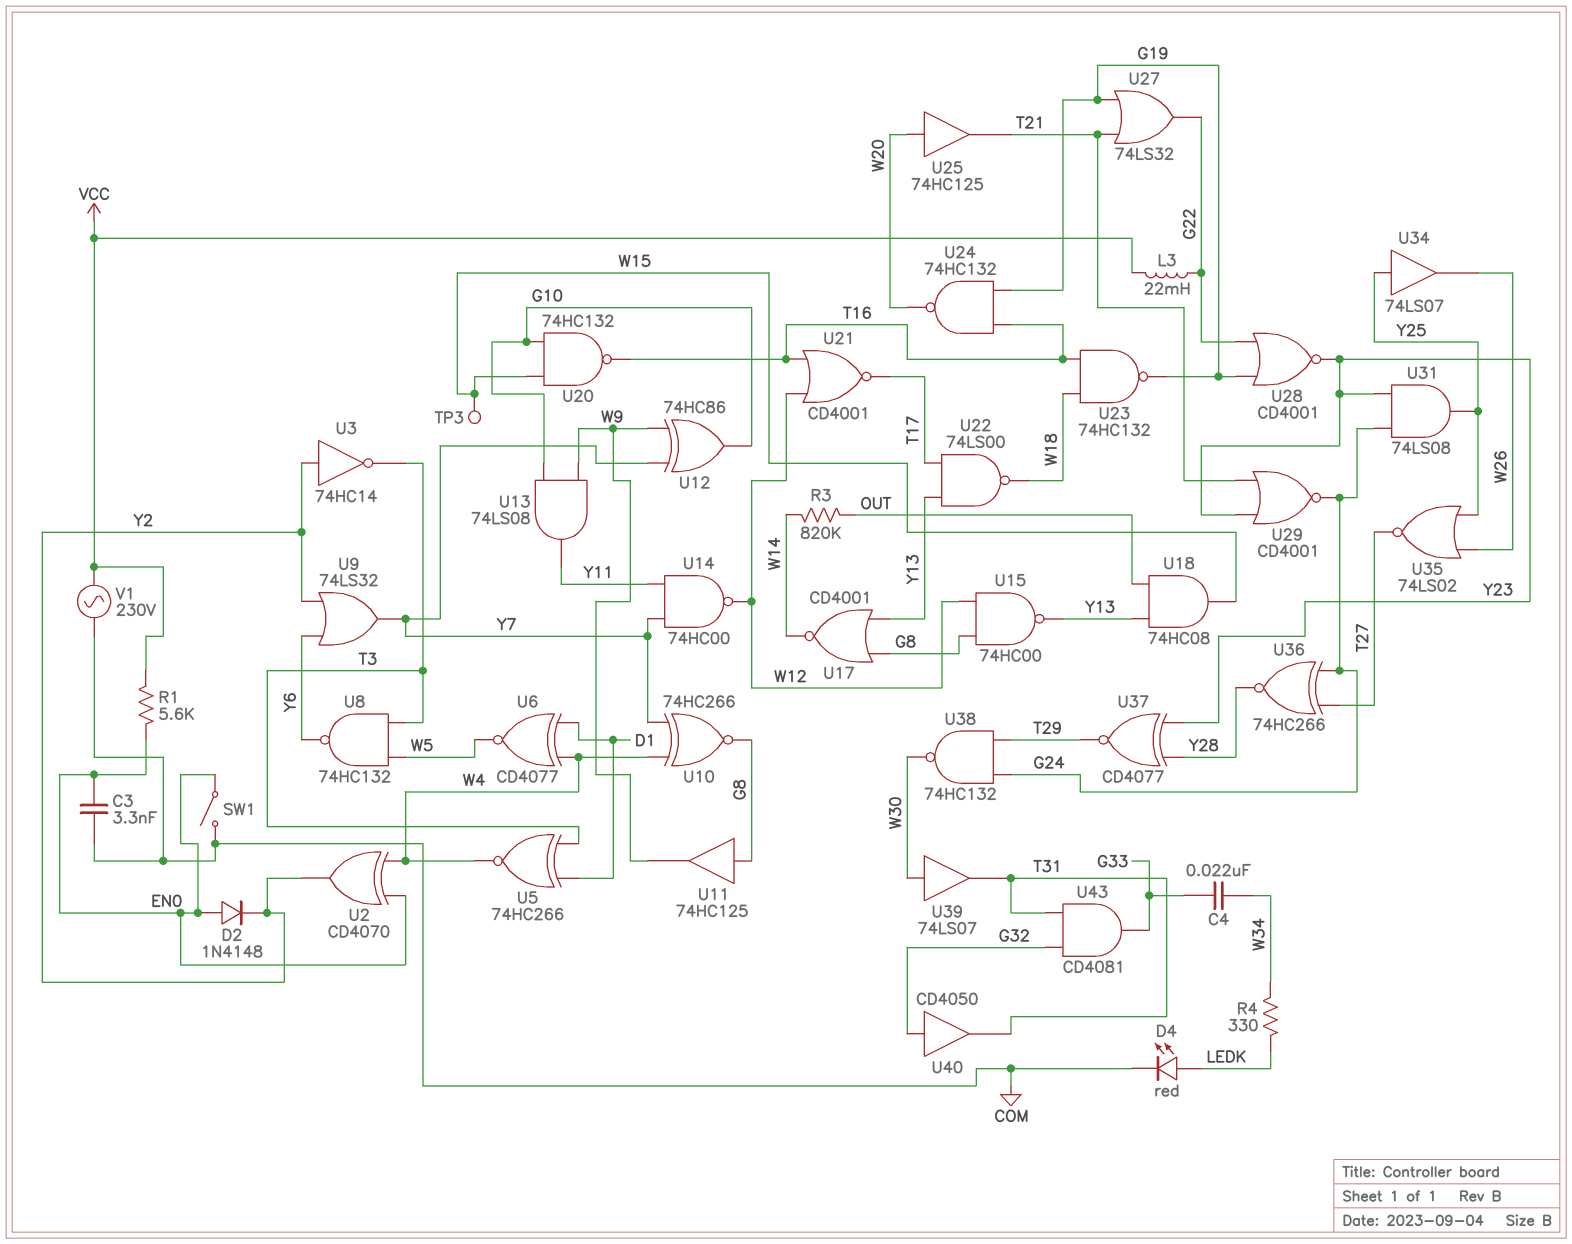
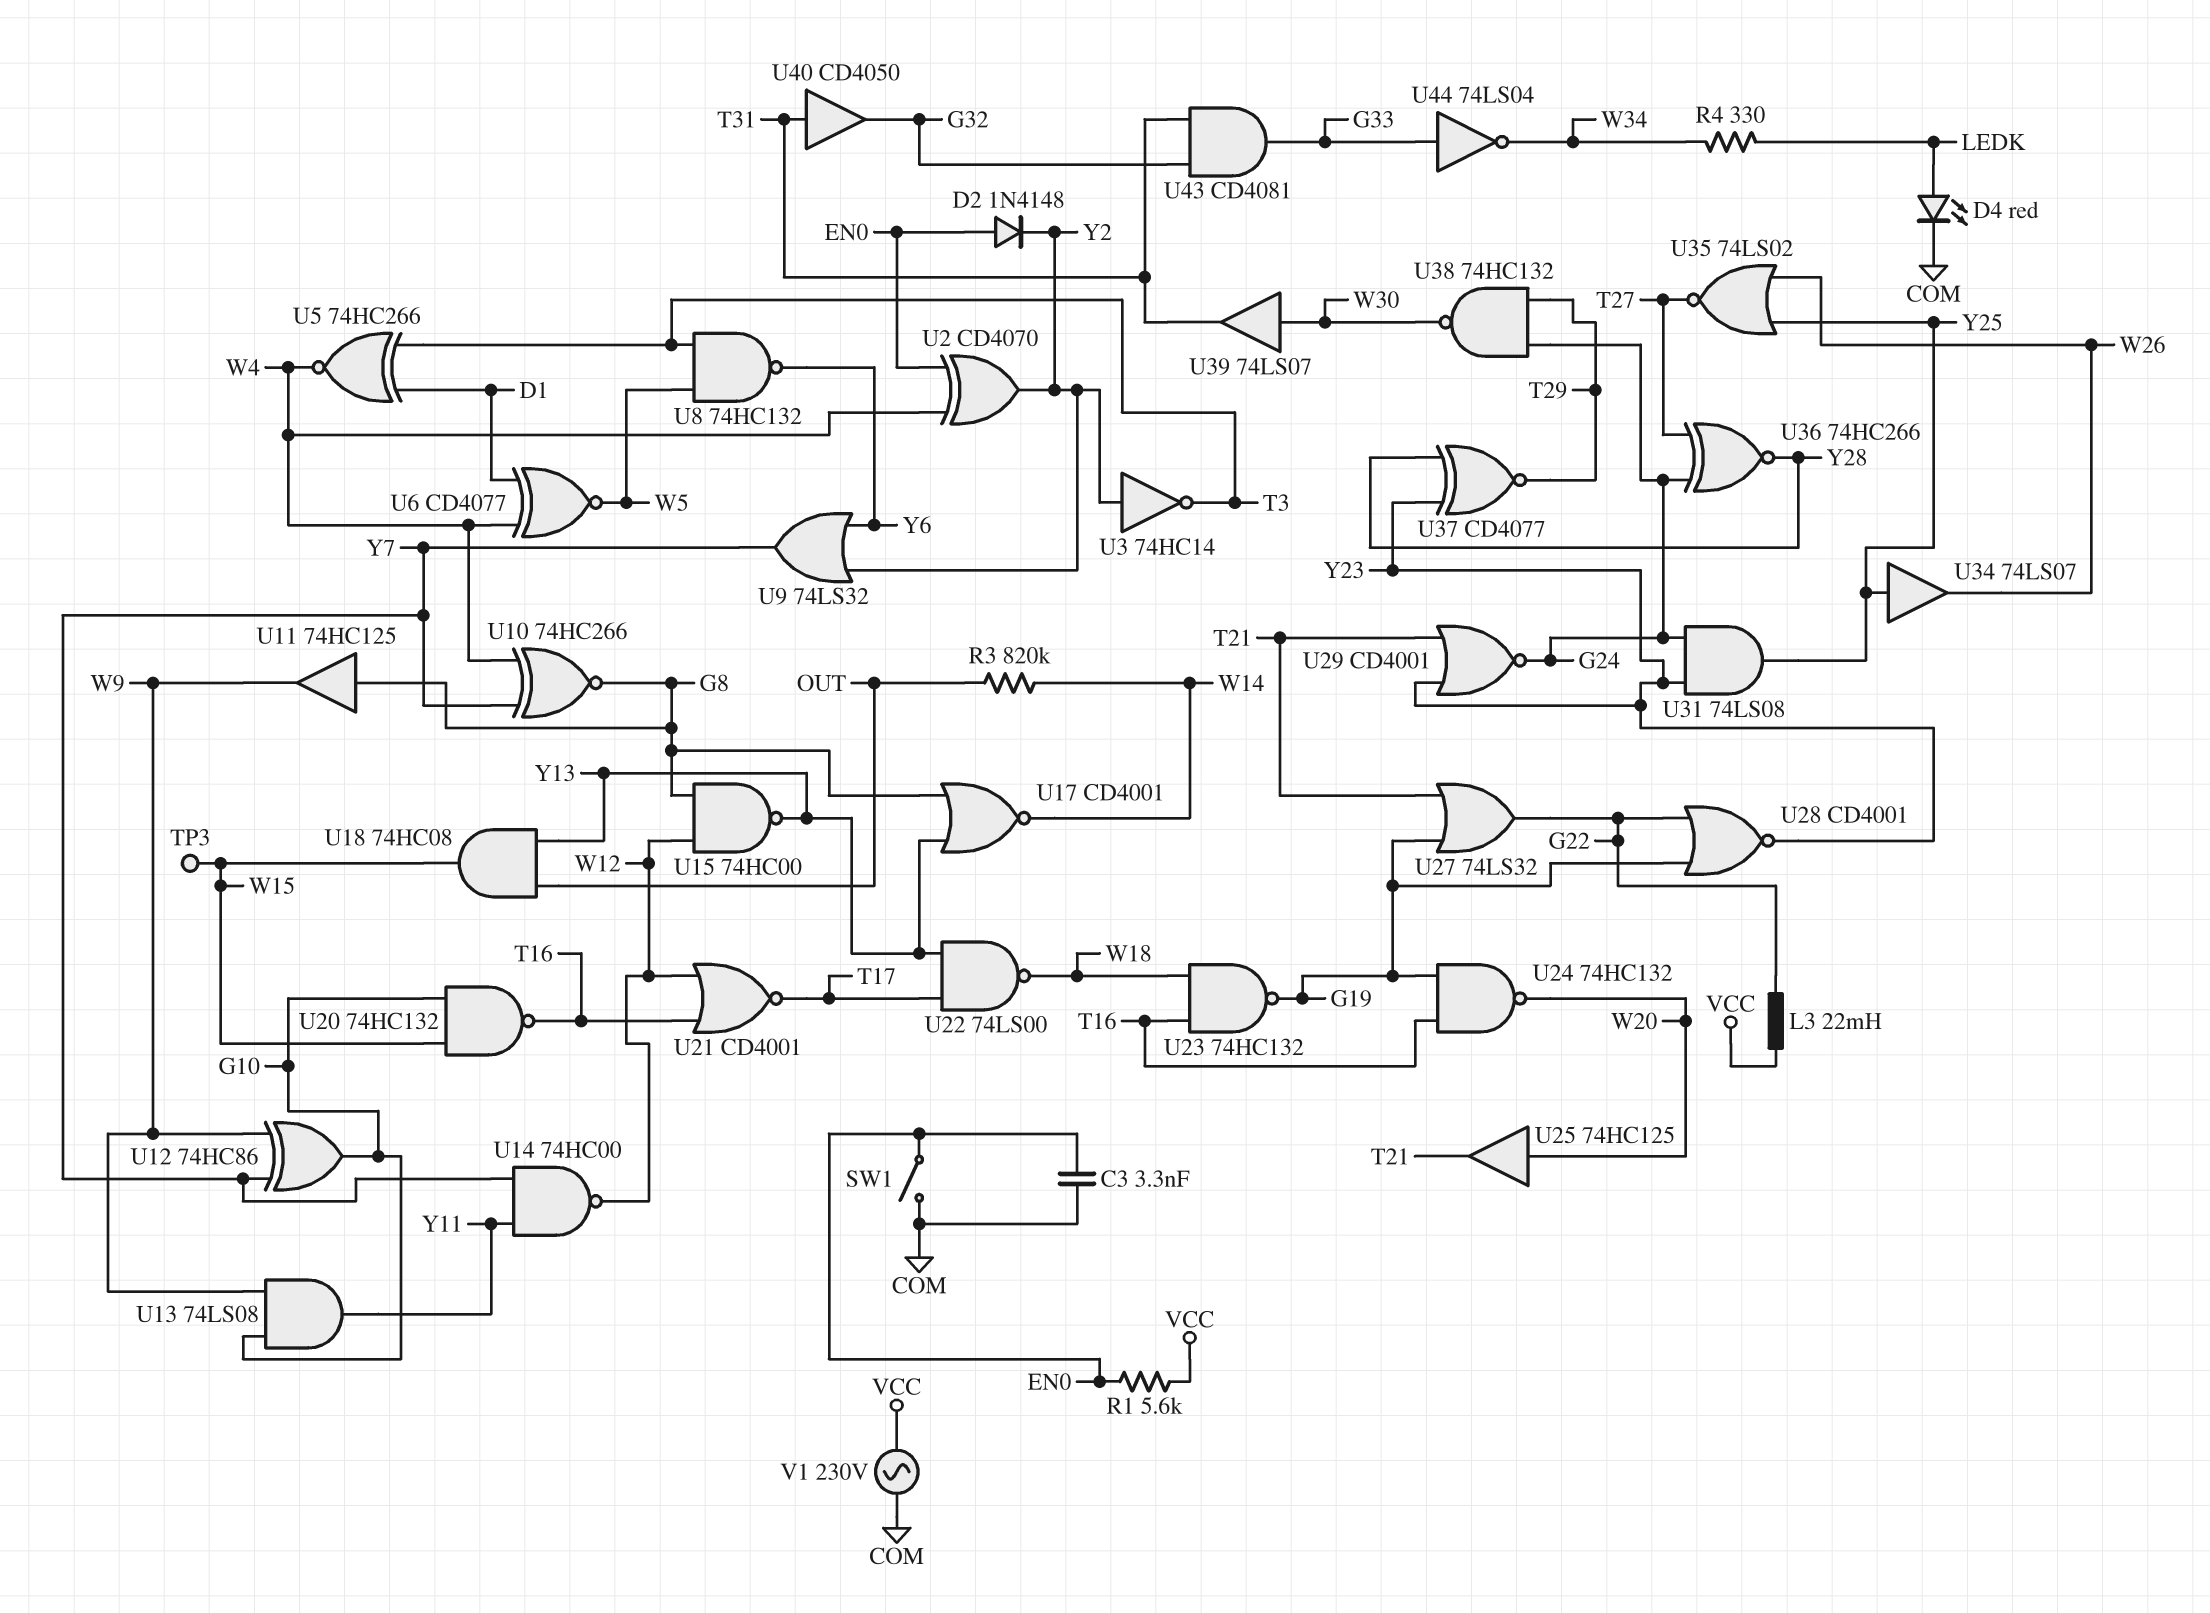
C4: 22nF (G33, W34) -> none
U40: buffer CD4050 (in G32, out T31) -> buffer CD4050 (in T31, out G32)
U44: none -> NOT 74LS04 (in G33, out W34)

